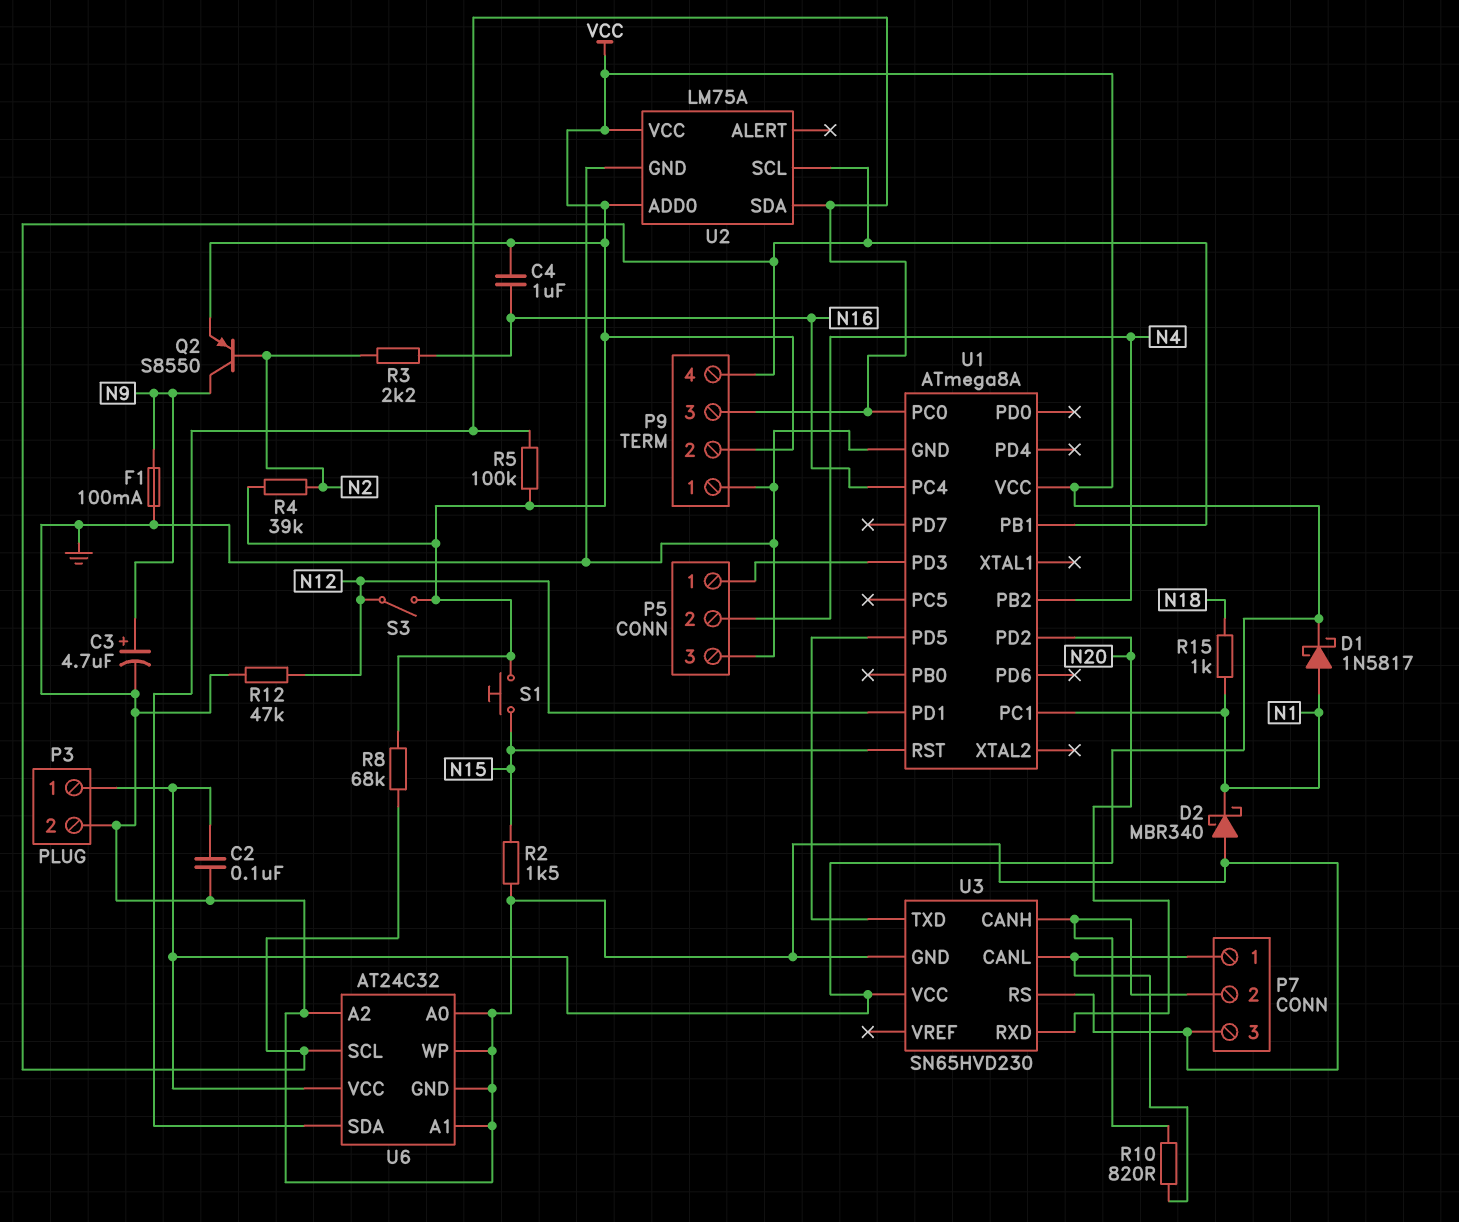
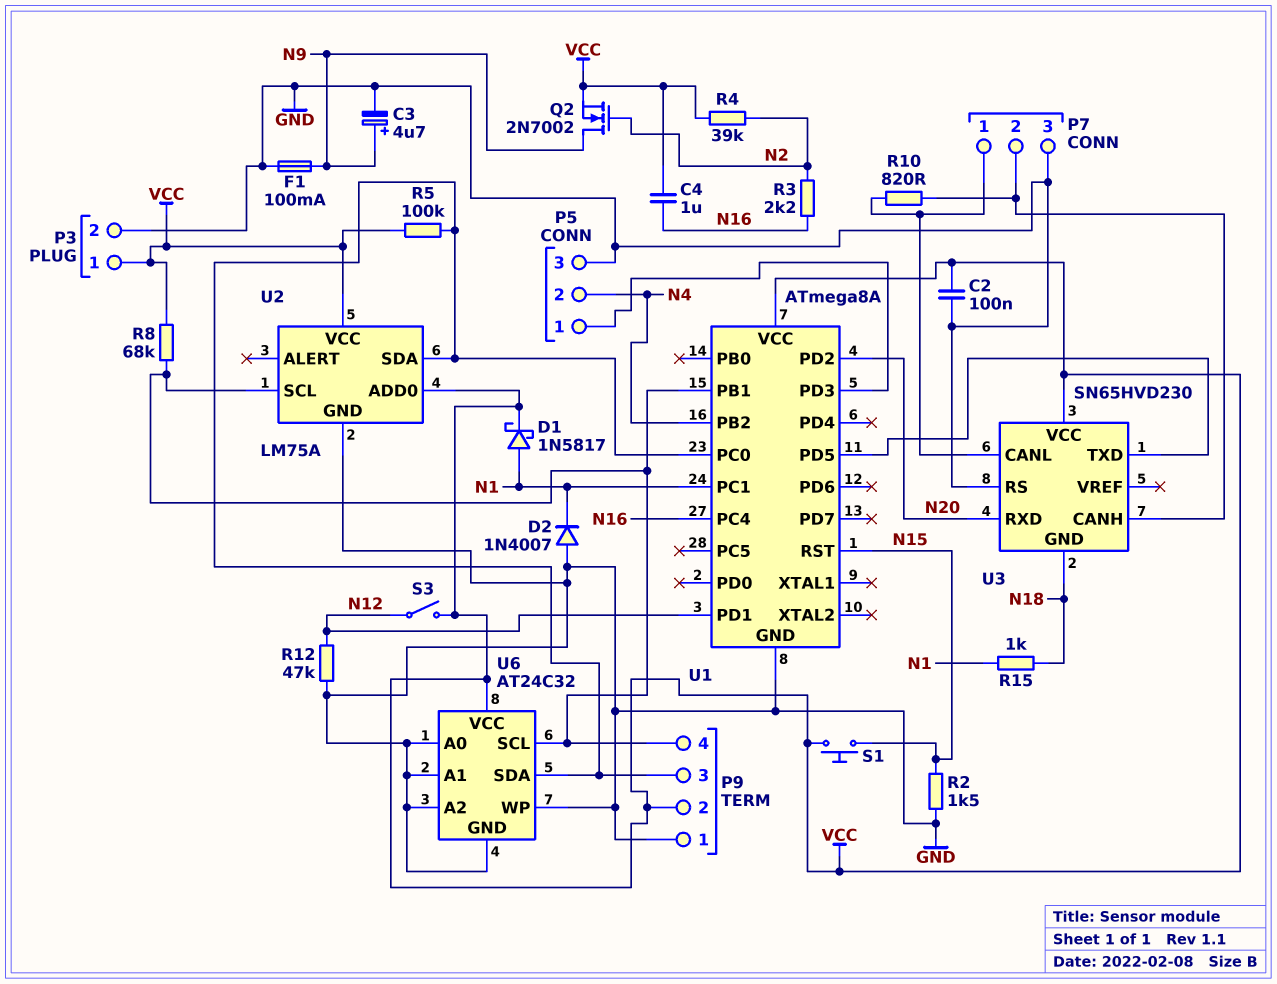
D2: schottky MBR340 (A GND, K N1) -> diode 1N4007 (A GND, K N1)
Q2: PNP S8550 (B N2, C N9, E VCC) -> NMOS 2N7002 (G N2, D N9, S VCC)
U3 pin GND: GND -> N18

